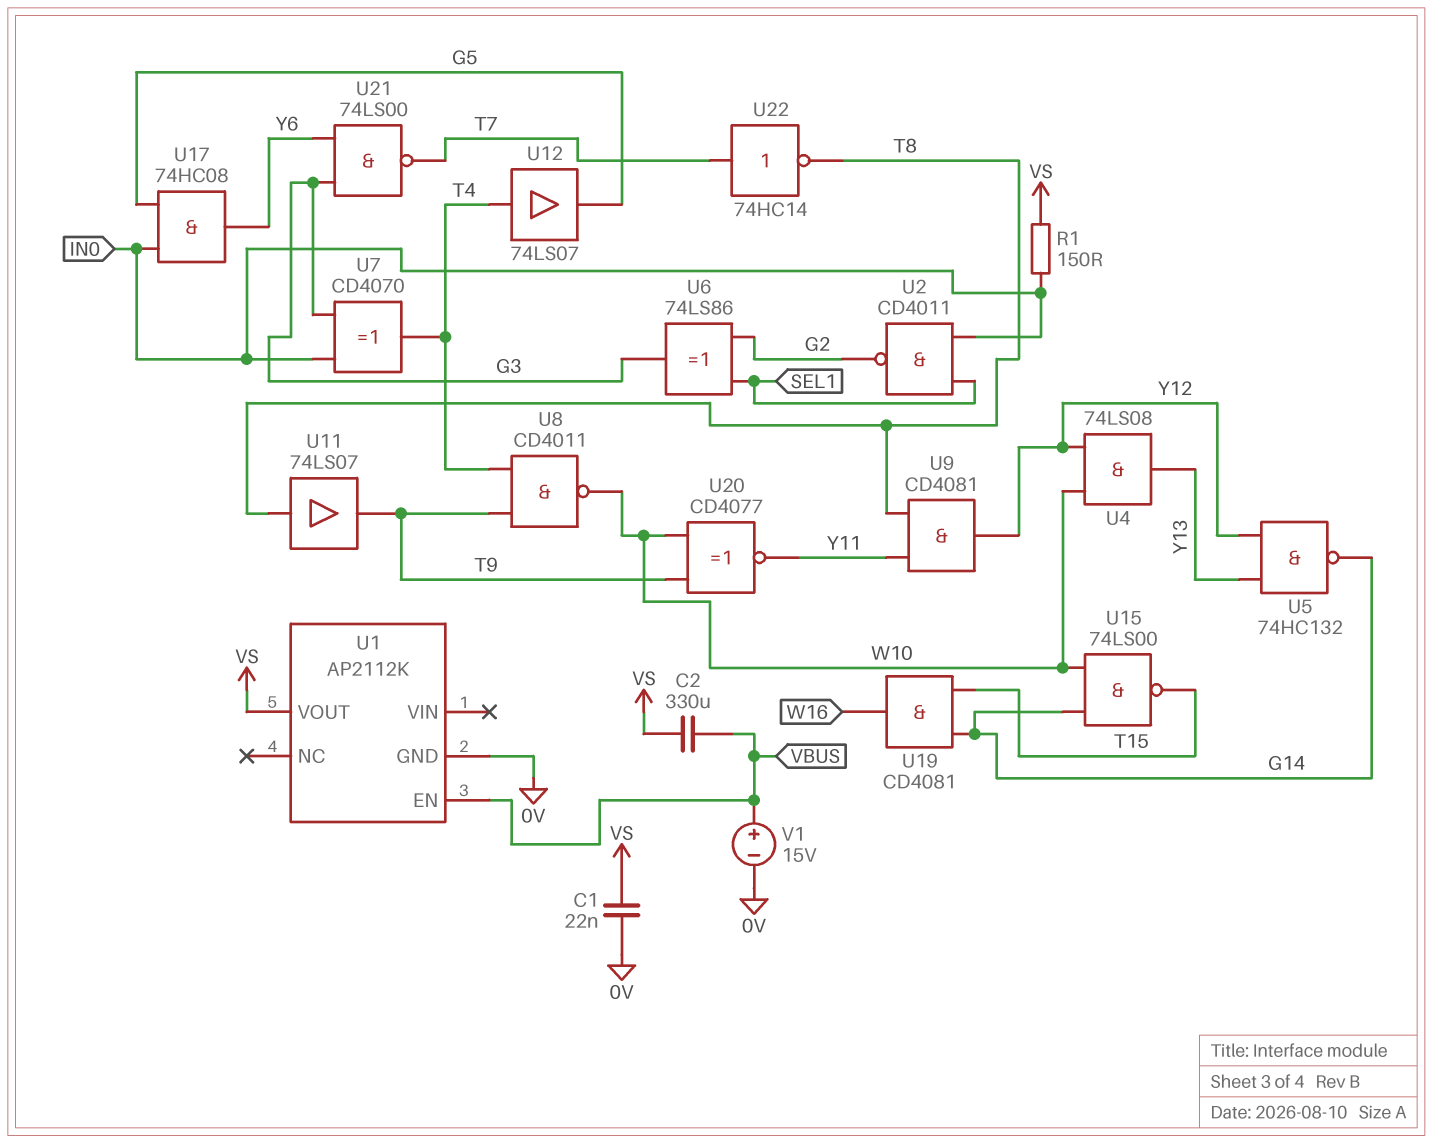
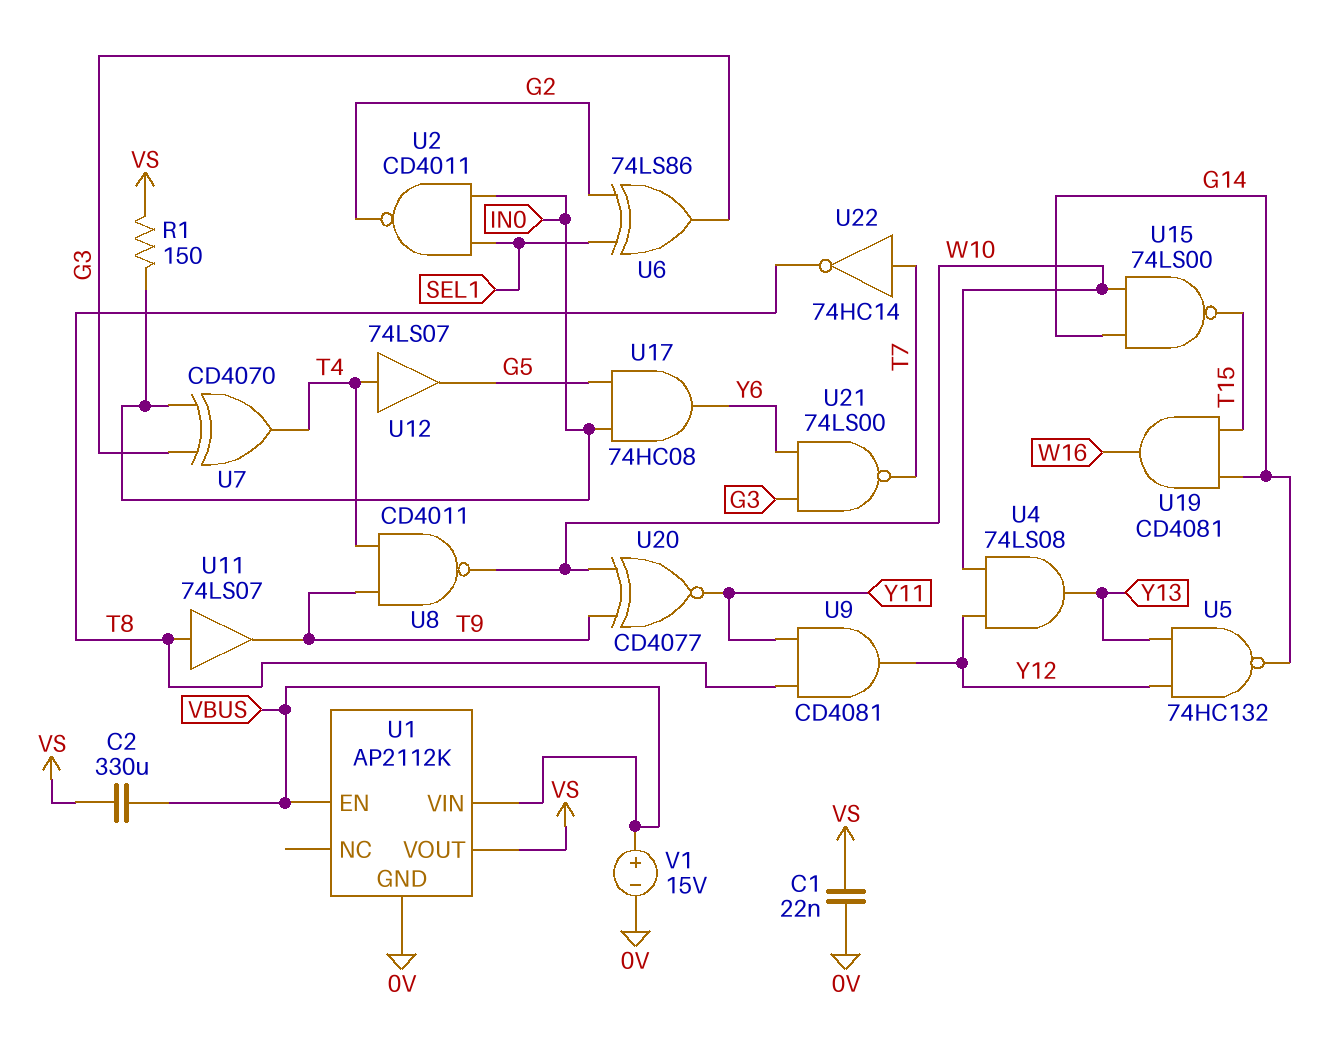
U1 pin VIN: none -> VBUS

